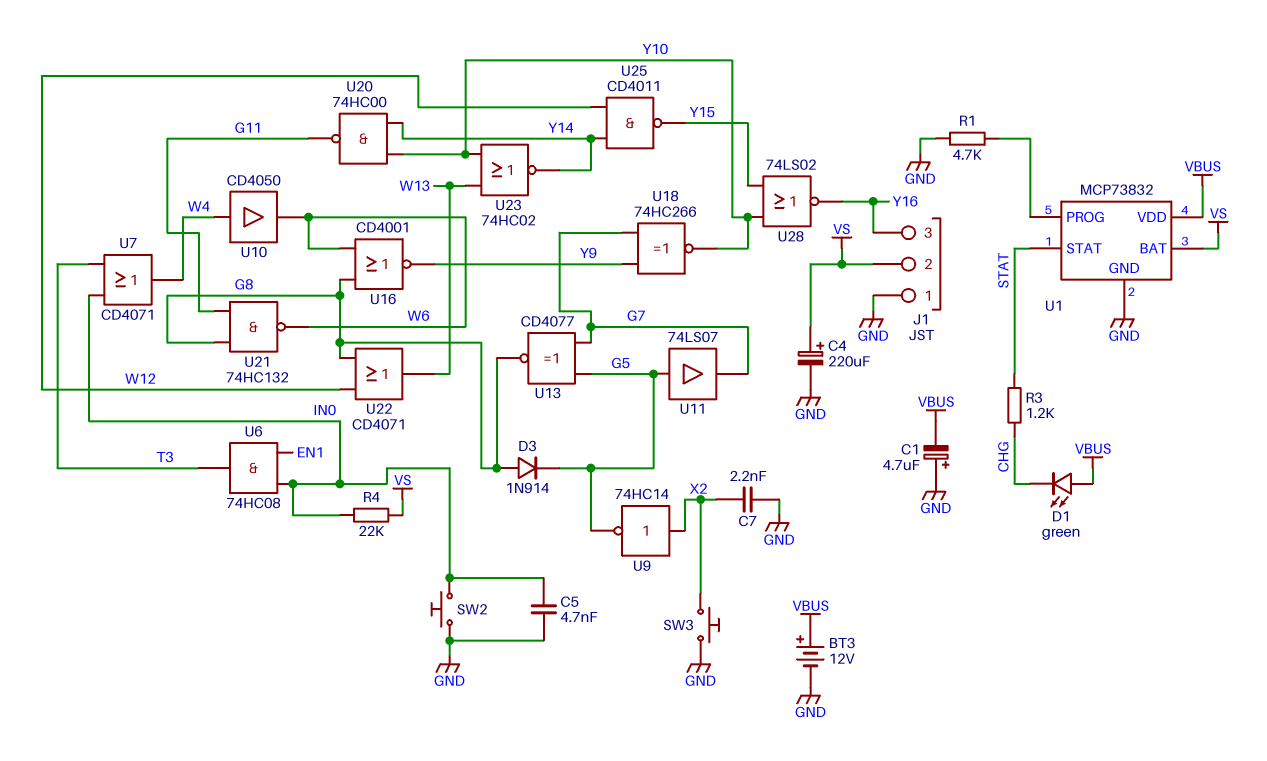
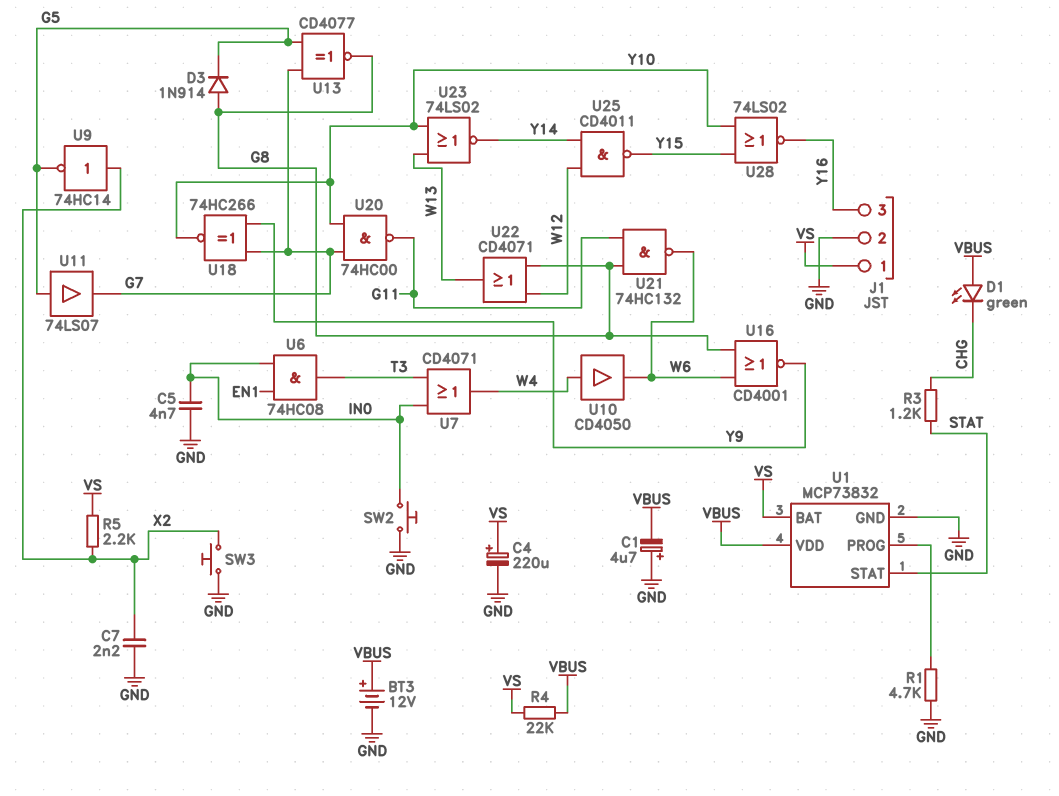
J1 pin 1: GND -> VS
J1 pin 2: VS -> GND
R4: 22k (IN0, VS) -> 22k (VBUS, VS)
R5: none -> 2.2k (VS, X2)
U20: NAND 74HC00 (in Y10, in Y14, out G11) -> NAND 74HC00 (in G7, in Y10, out G11)
U23: NOR 74HC02 (in W13, in Y10, out Y14) -> NOR 74LS02 (in W13, in Y10, out Y14)

